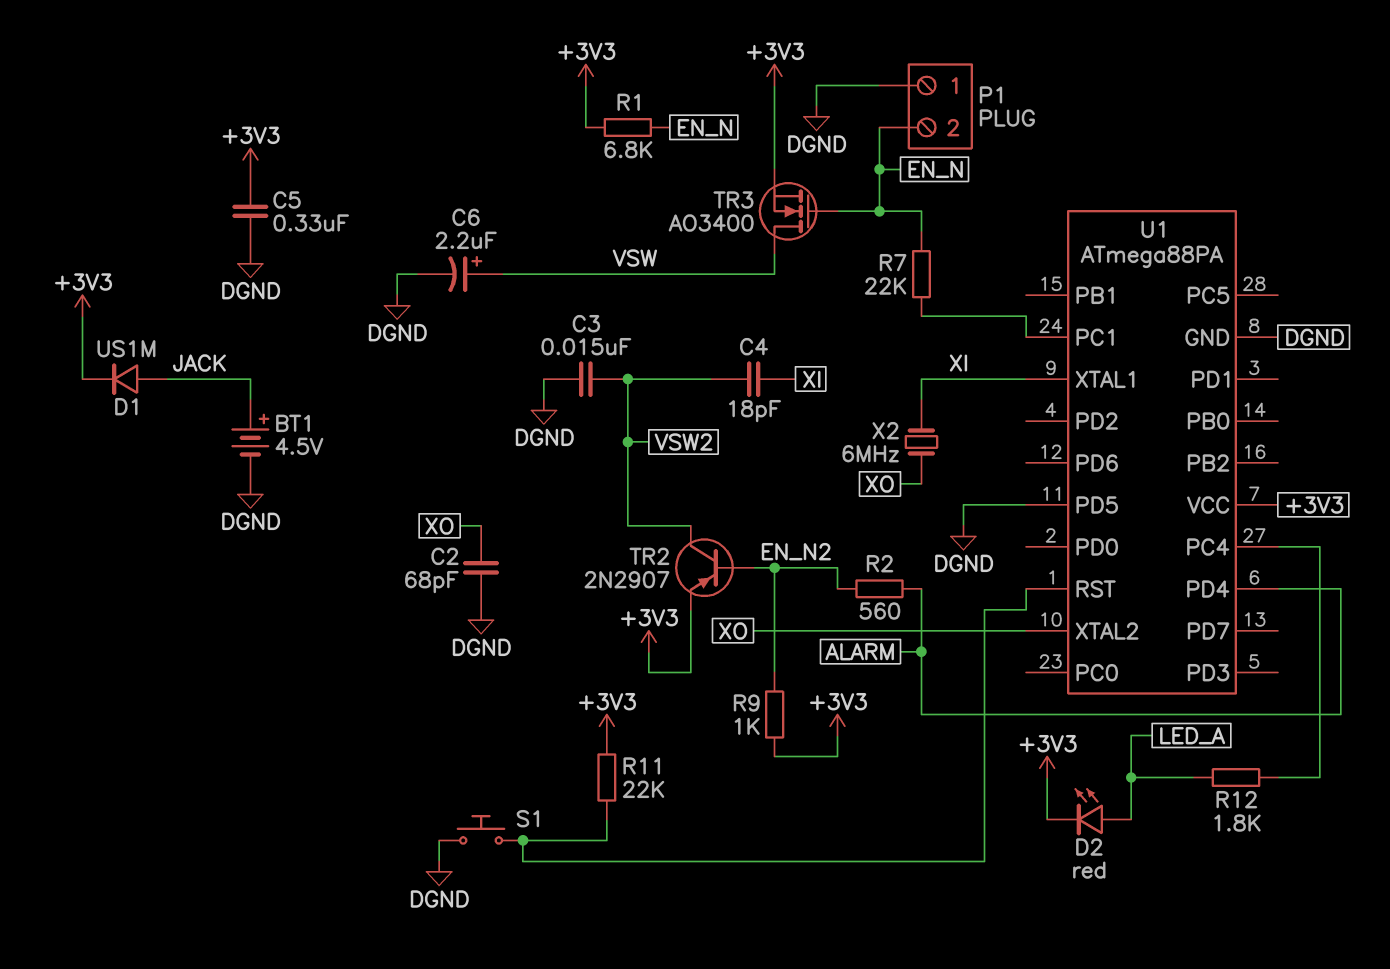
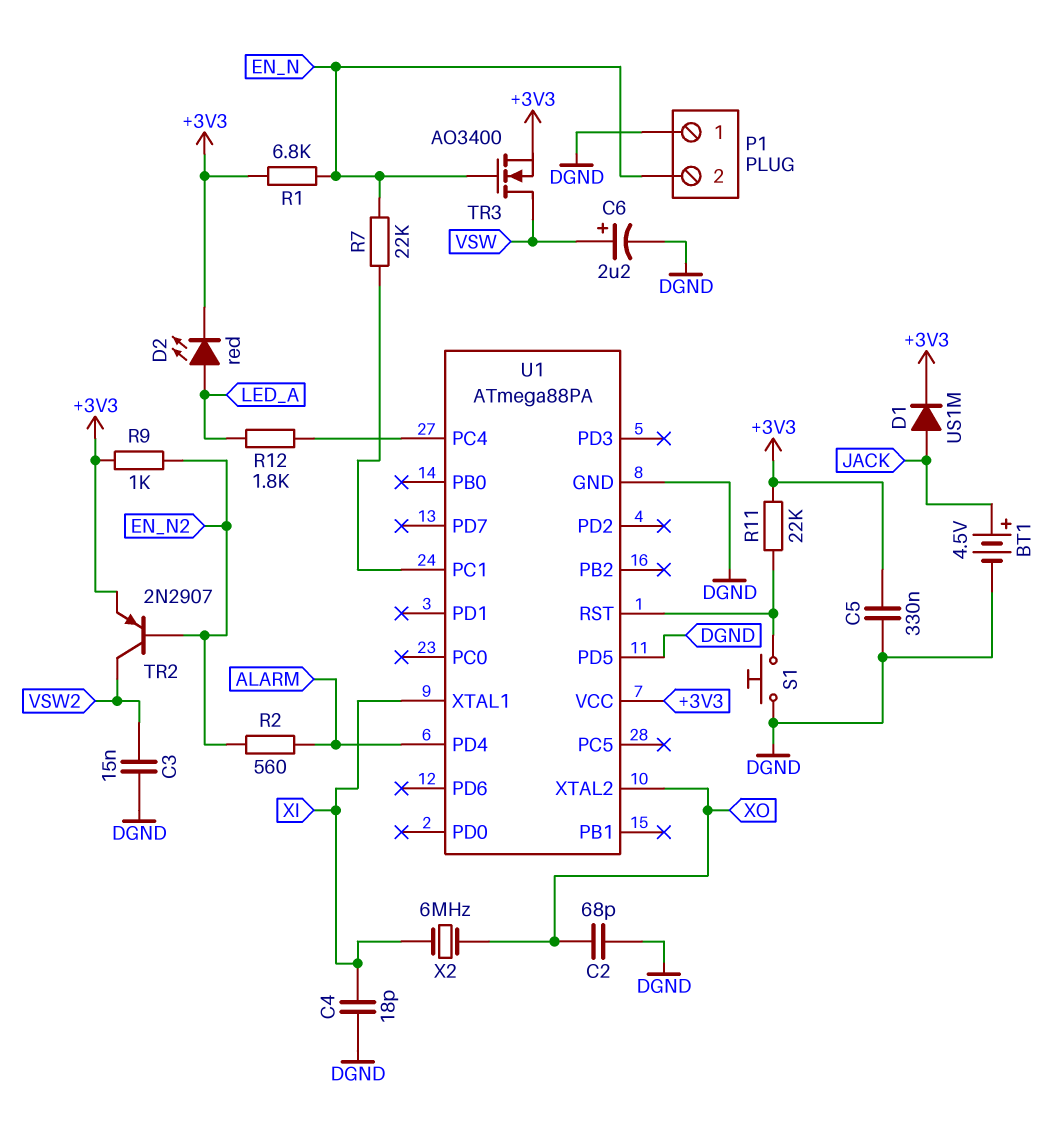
C4: 18pF (VSW2, XI) -> 18pF (DGND, XI)

